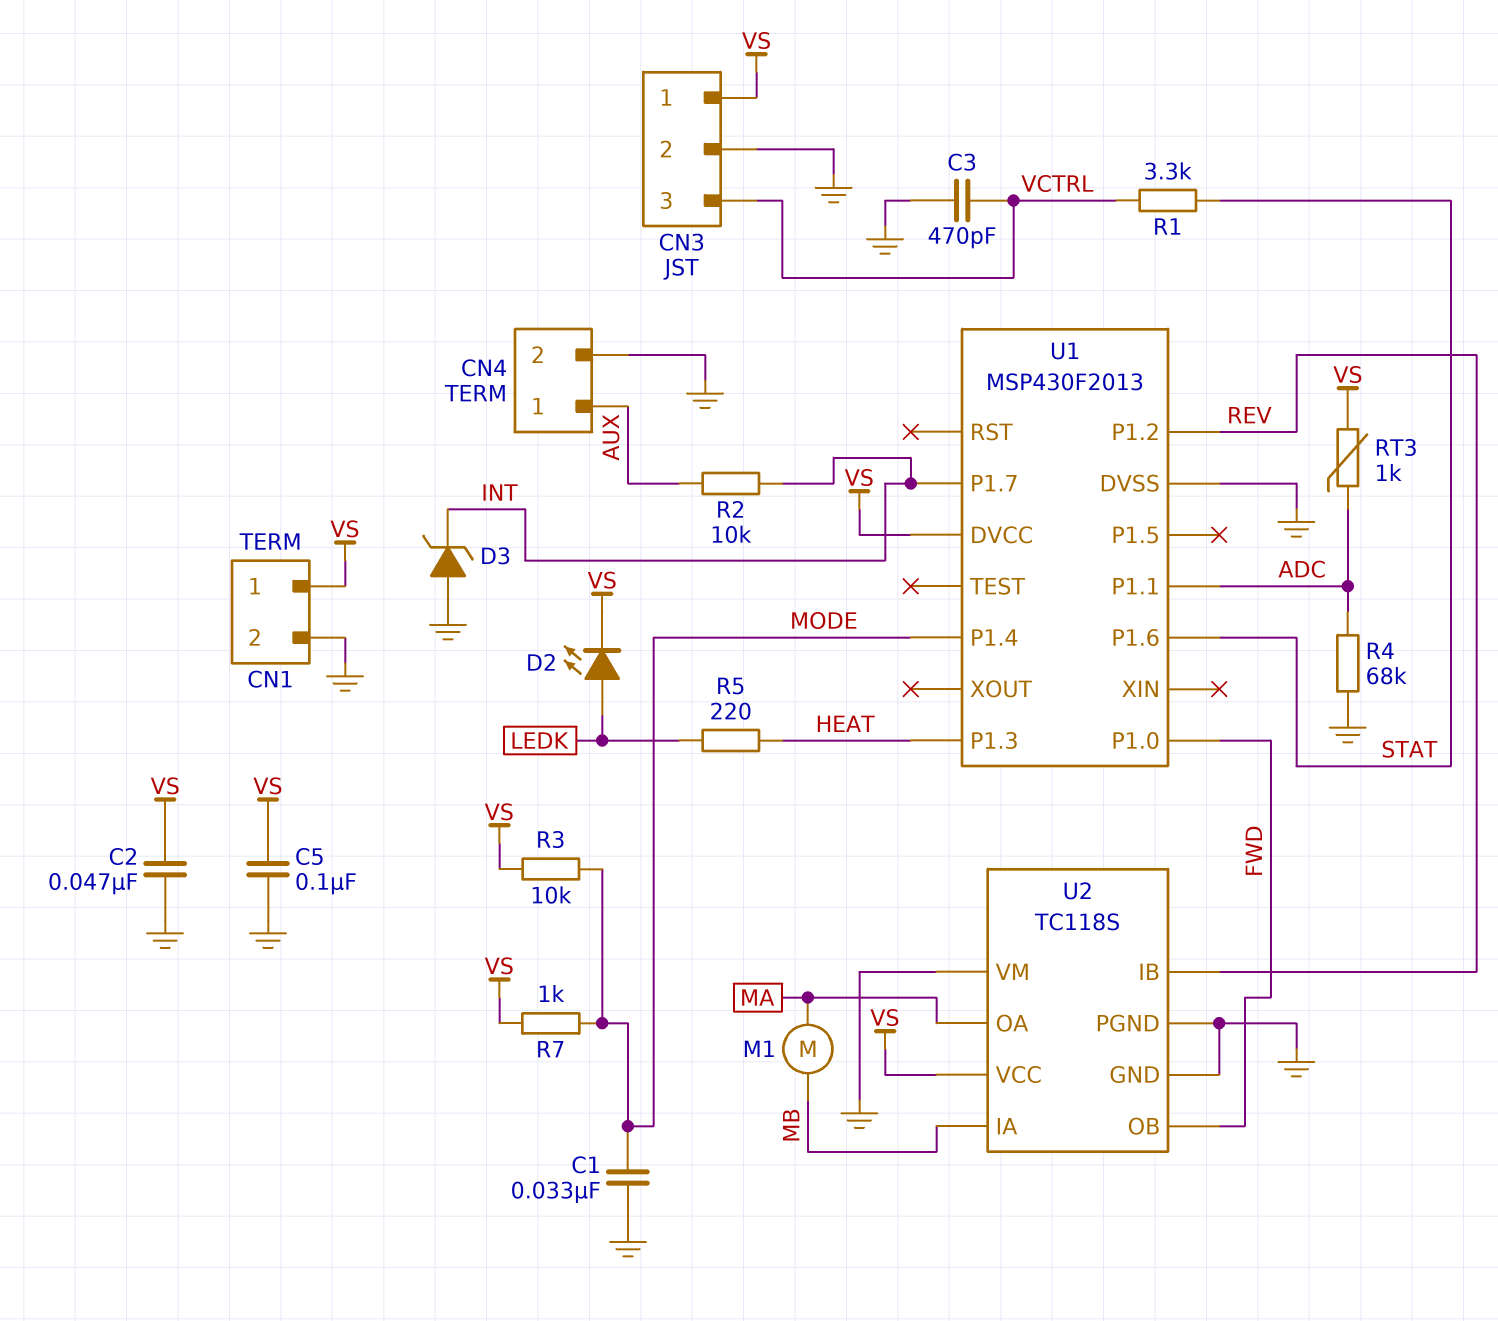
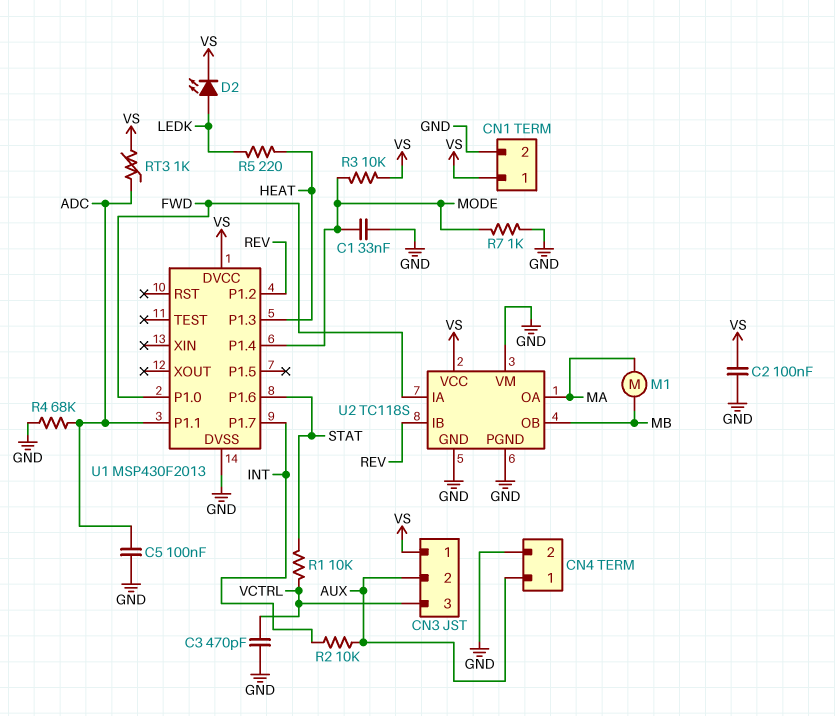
C2: 47nF (GND, VS) -> 100nF (GND, VS)
C5: 100nF (GND, VS) -> 100nF (ADC, GND)
CN3 pin 2: GND -> AUX
D3: zener (A GND, K INT) -> none
R1: 3.3k (STAT, VCTRL) -> 10k (STAT, VCTRL)
R7: 1k (MODE, VS) -> 1k (GND, MODE)
U2 pin IA: MB -> FWD
U2 pin OB: FWD -> MB

